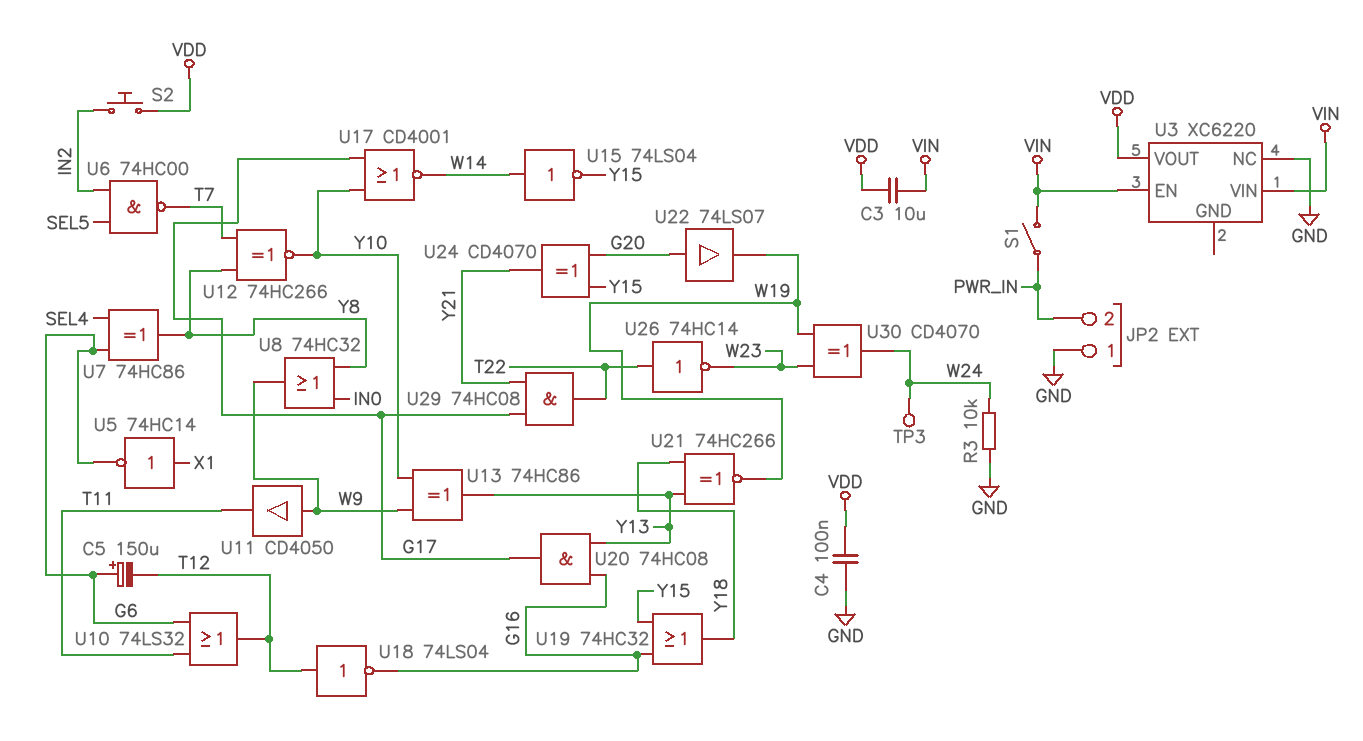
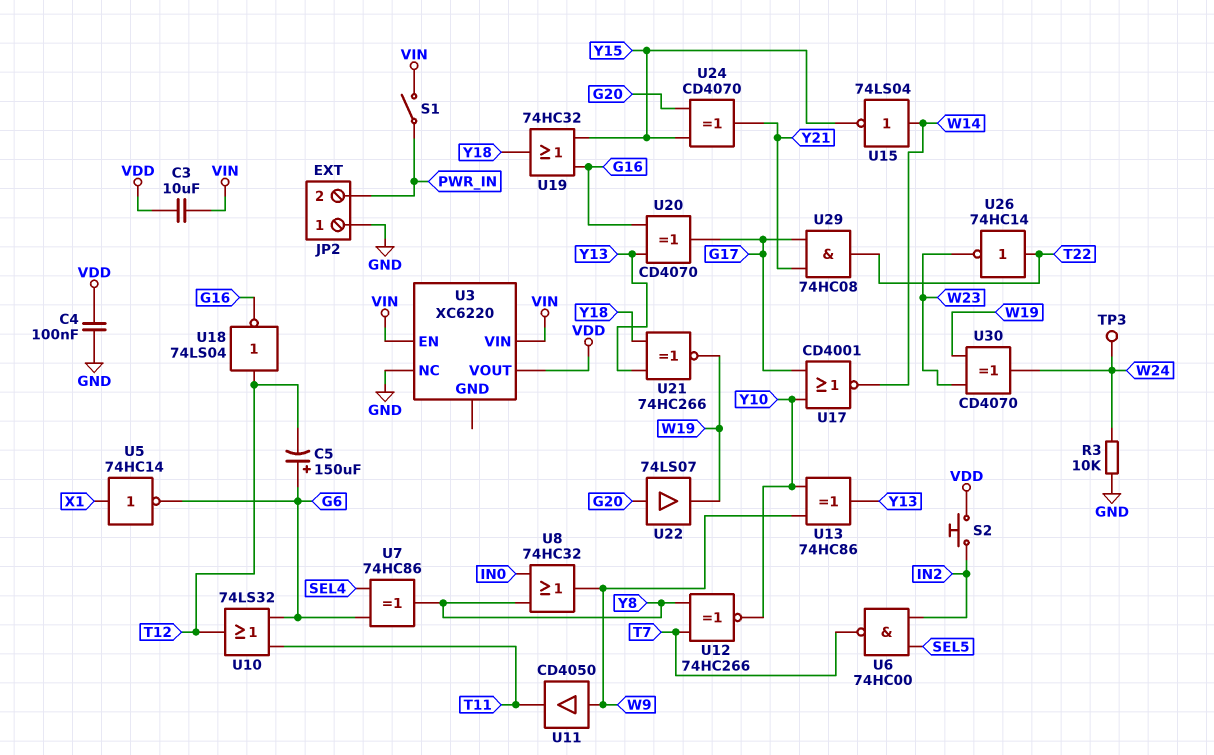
U20: AND 74HC08 (in G16, in Y13, out G17) -> XOR CD4070 (in G16, in Y13, out G17)

